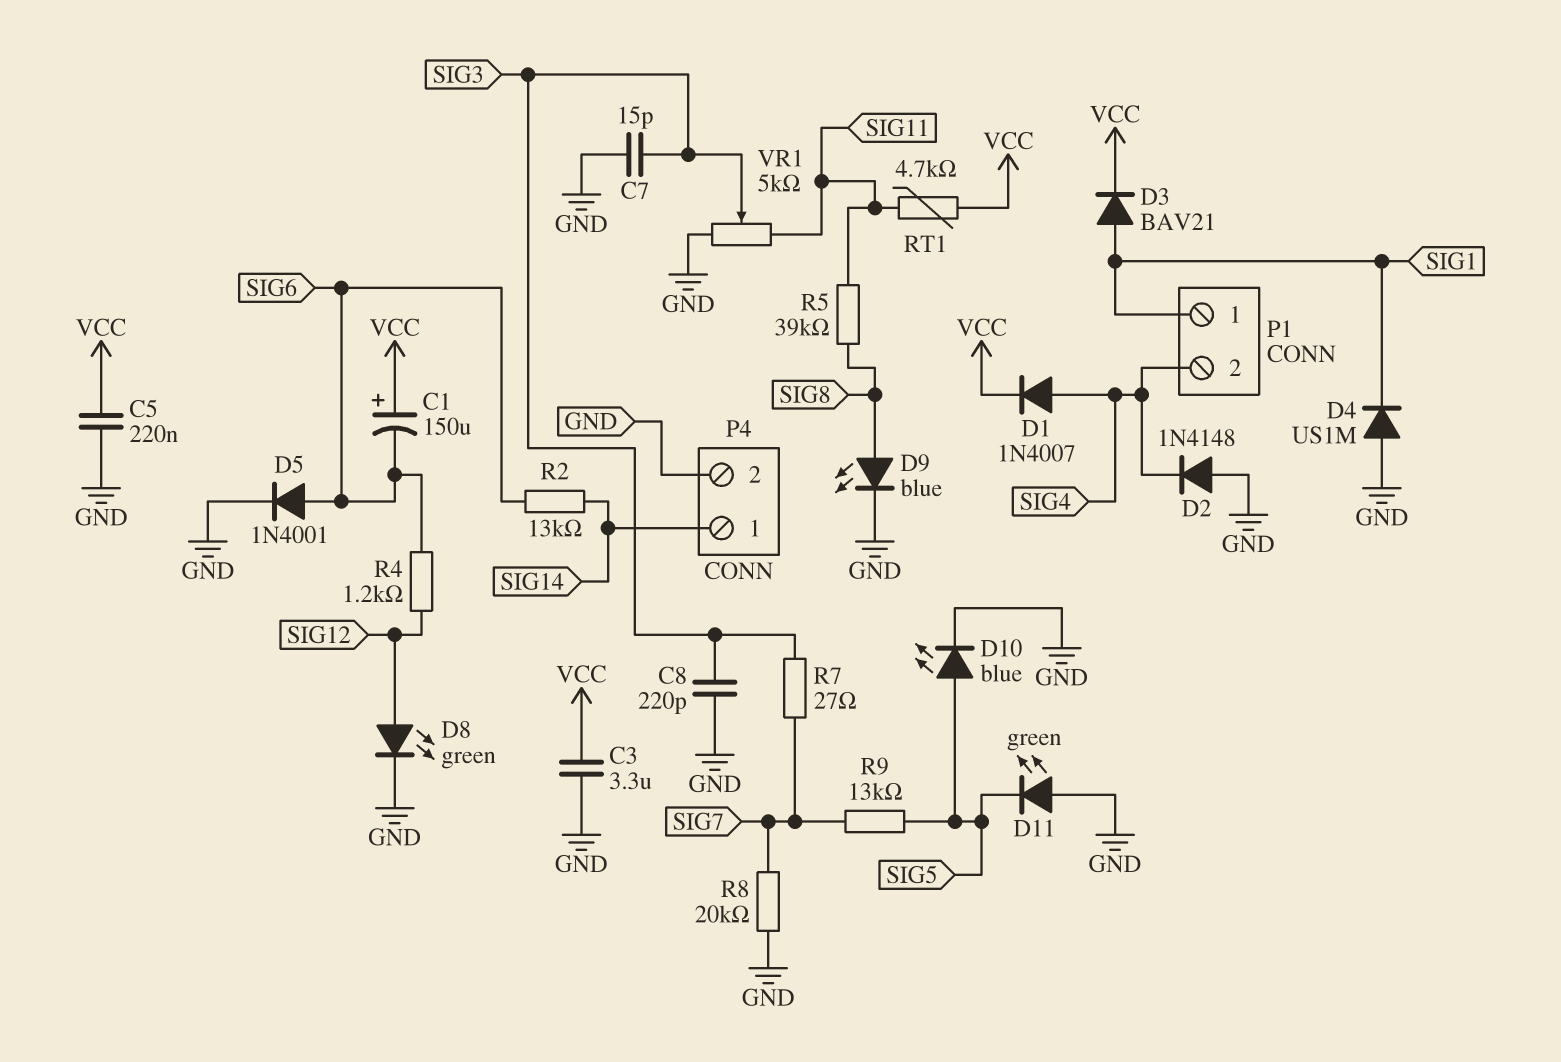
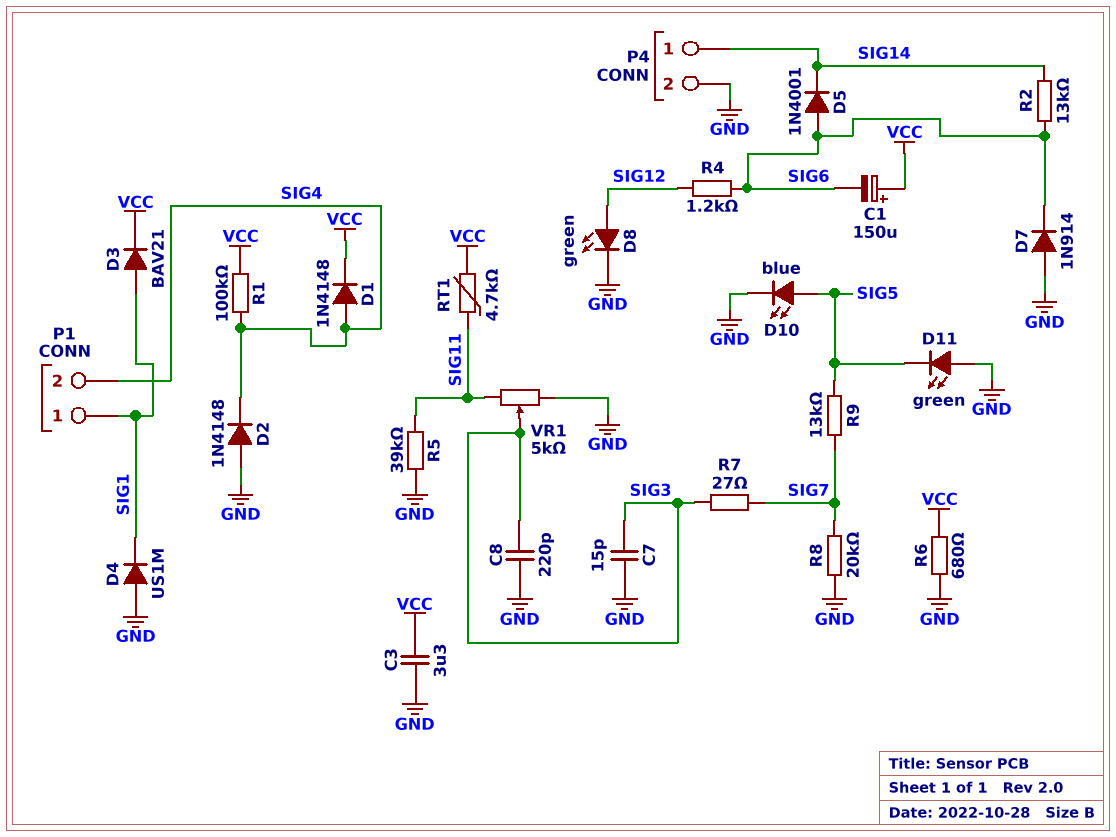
C5: 220nF (GND, VCC) -> none
D1: diode 1N4007 (A SIG4, K VCC) -> diode 1N4148 (A SIG4, K VCC)
D5: diode 1N4001 (A SIG6, K GND) -> diode 1N4001 (A SIG6, K SIG14)
D7: none -> diode 1N914 (A GND, K SIG6)
D9: LED blue (A SIG8, K GND) -> none
R1: none -> 100k (SIG4, VCC)
R5: 39k (SIG8, SIG11) -> 39k (GND, SIG11)
R6: none -> 680 (GND, VCC)

